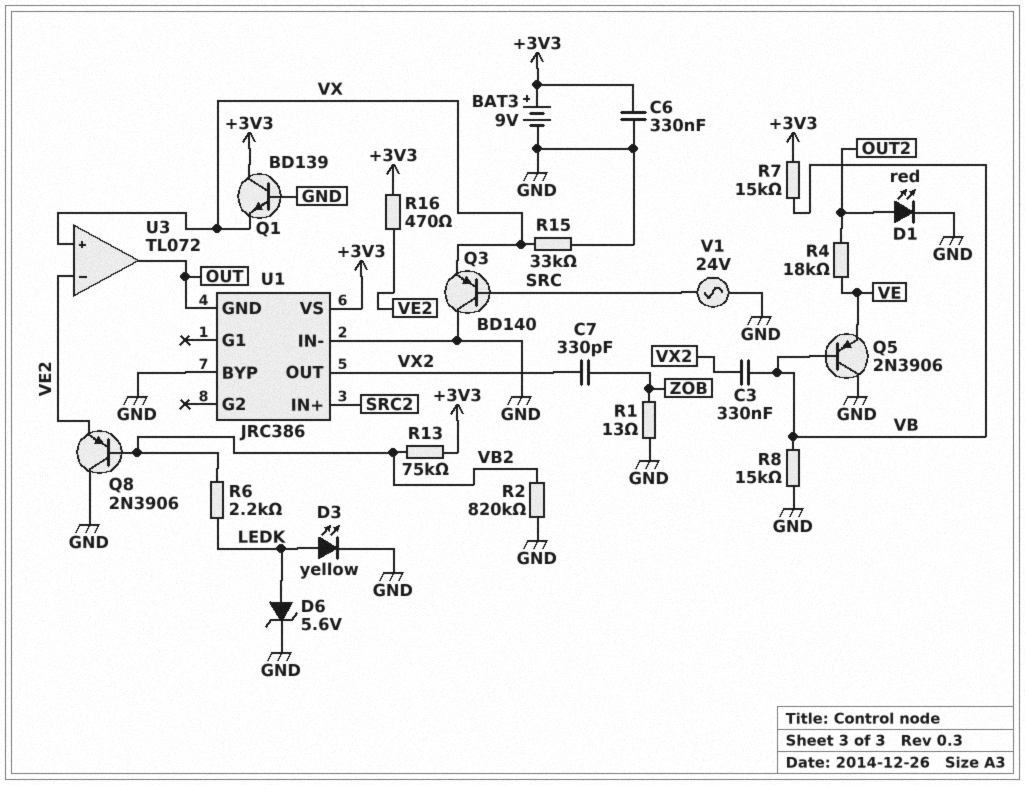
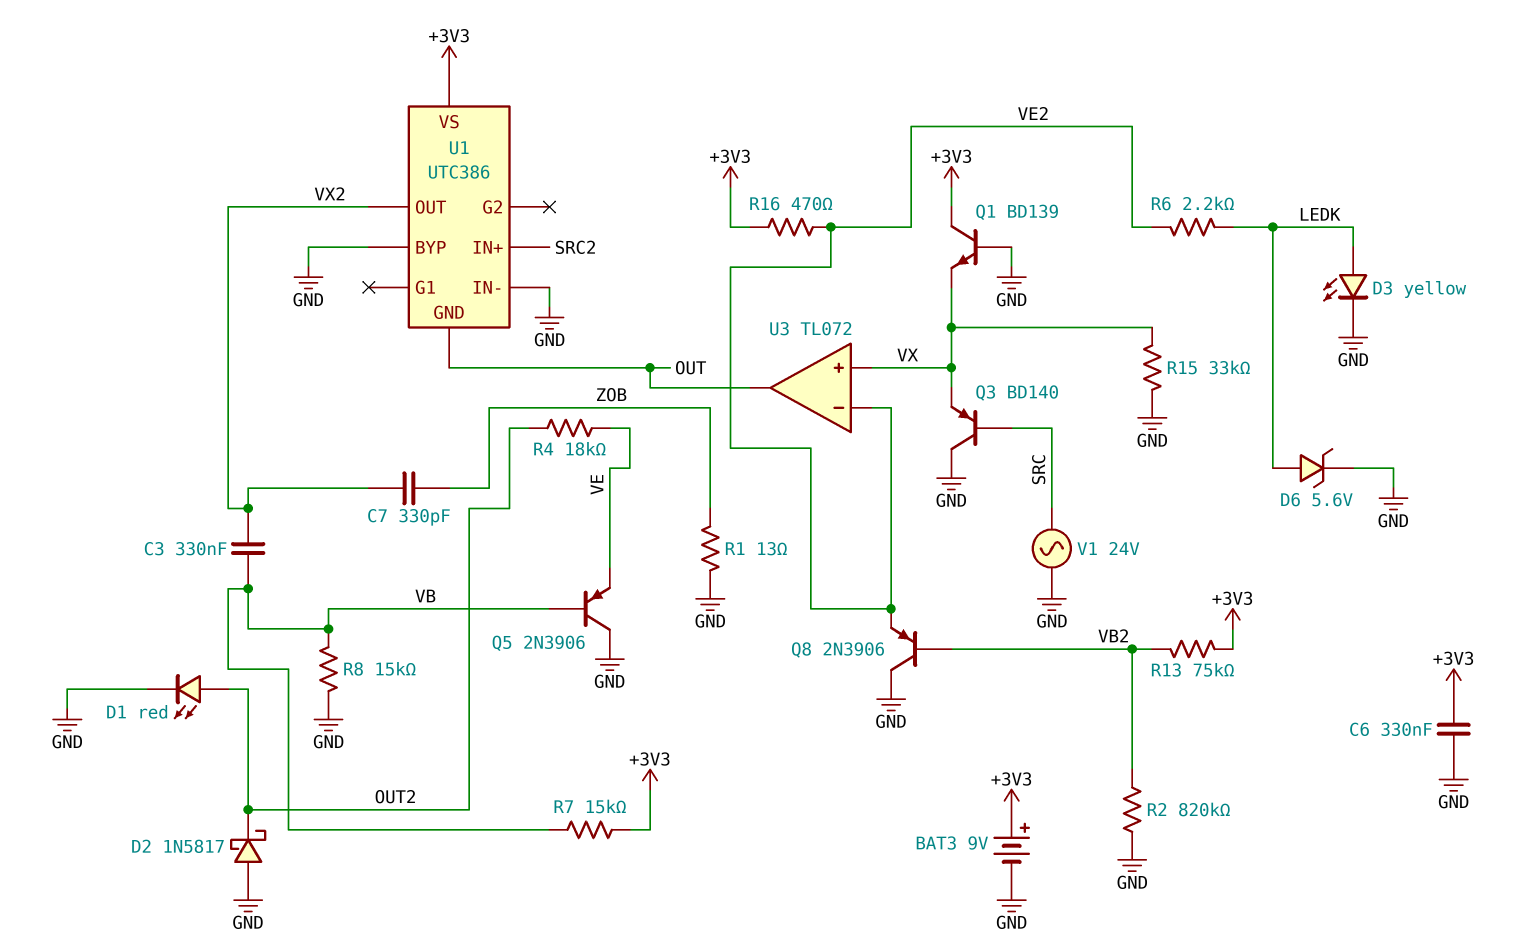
D2: none -> schottky 1N5817 (A GND, K OUT2)
R6: 2.2k (LEDK, VB2) -> 2.2k (LEDK, VE2)
U1: JRC386 -> UTC386

